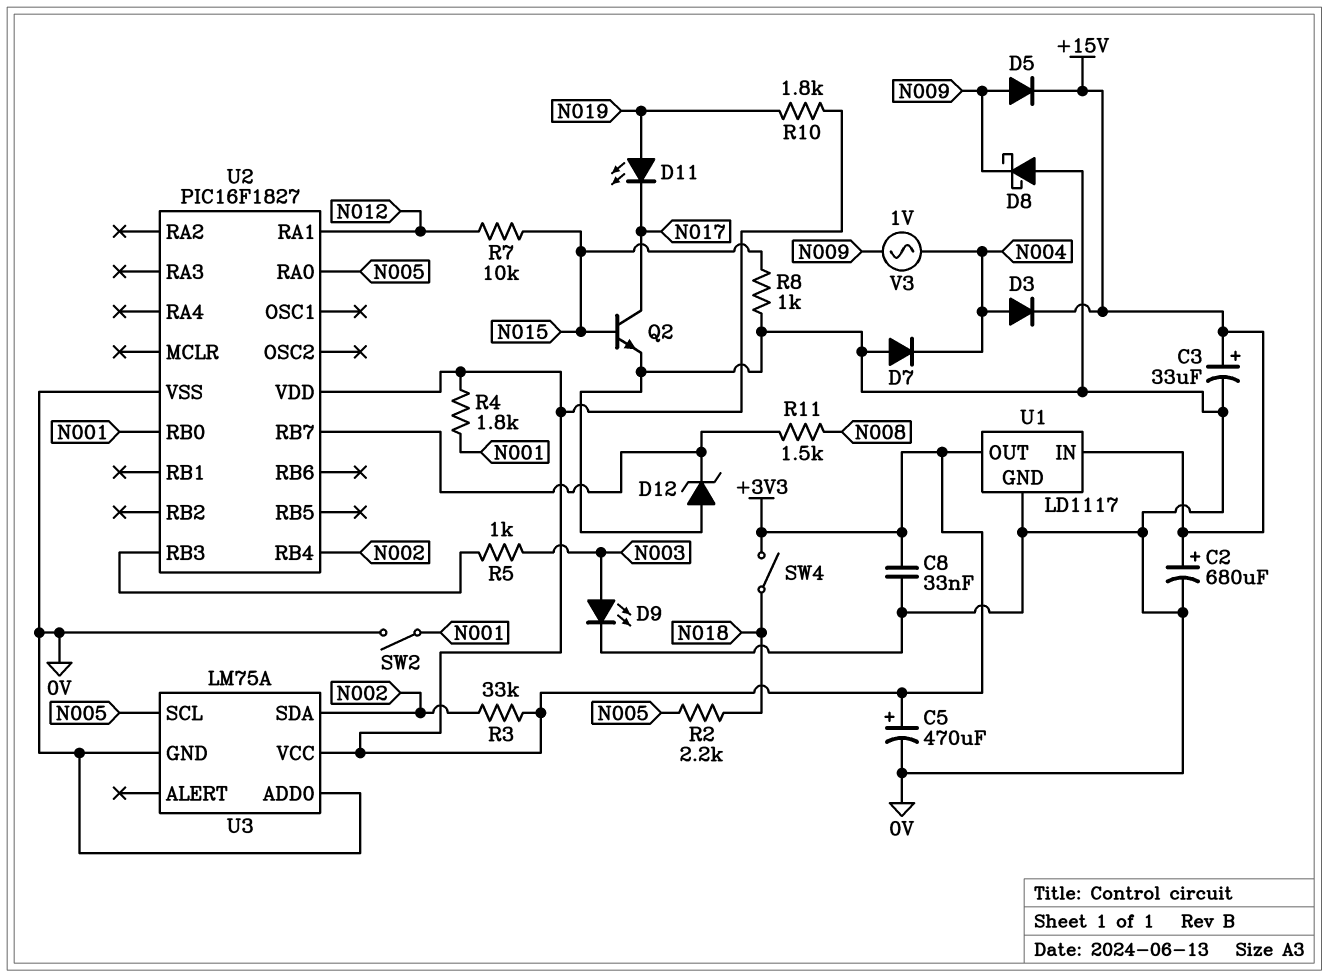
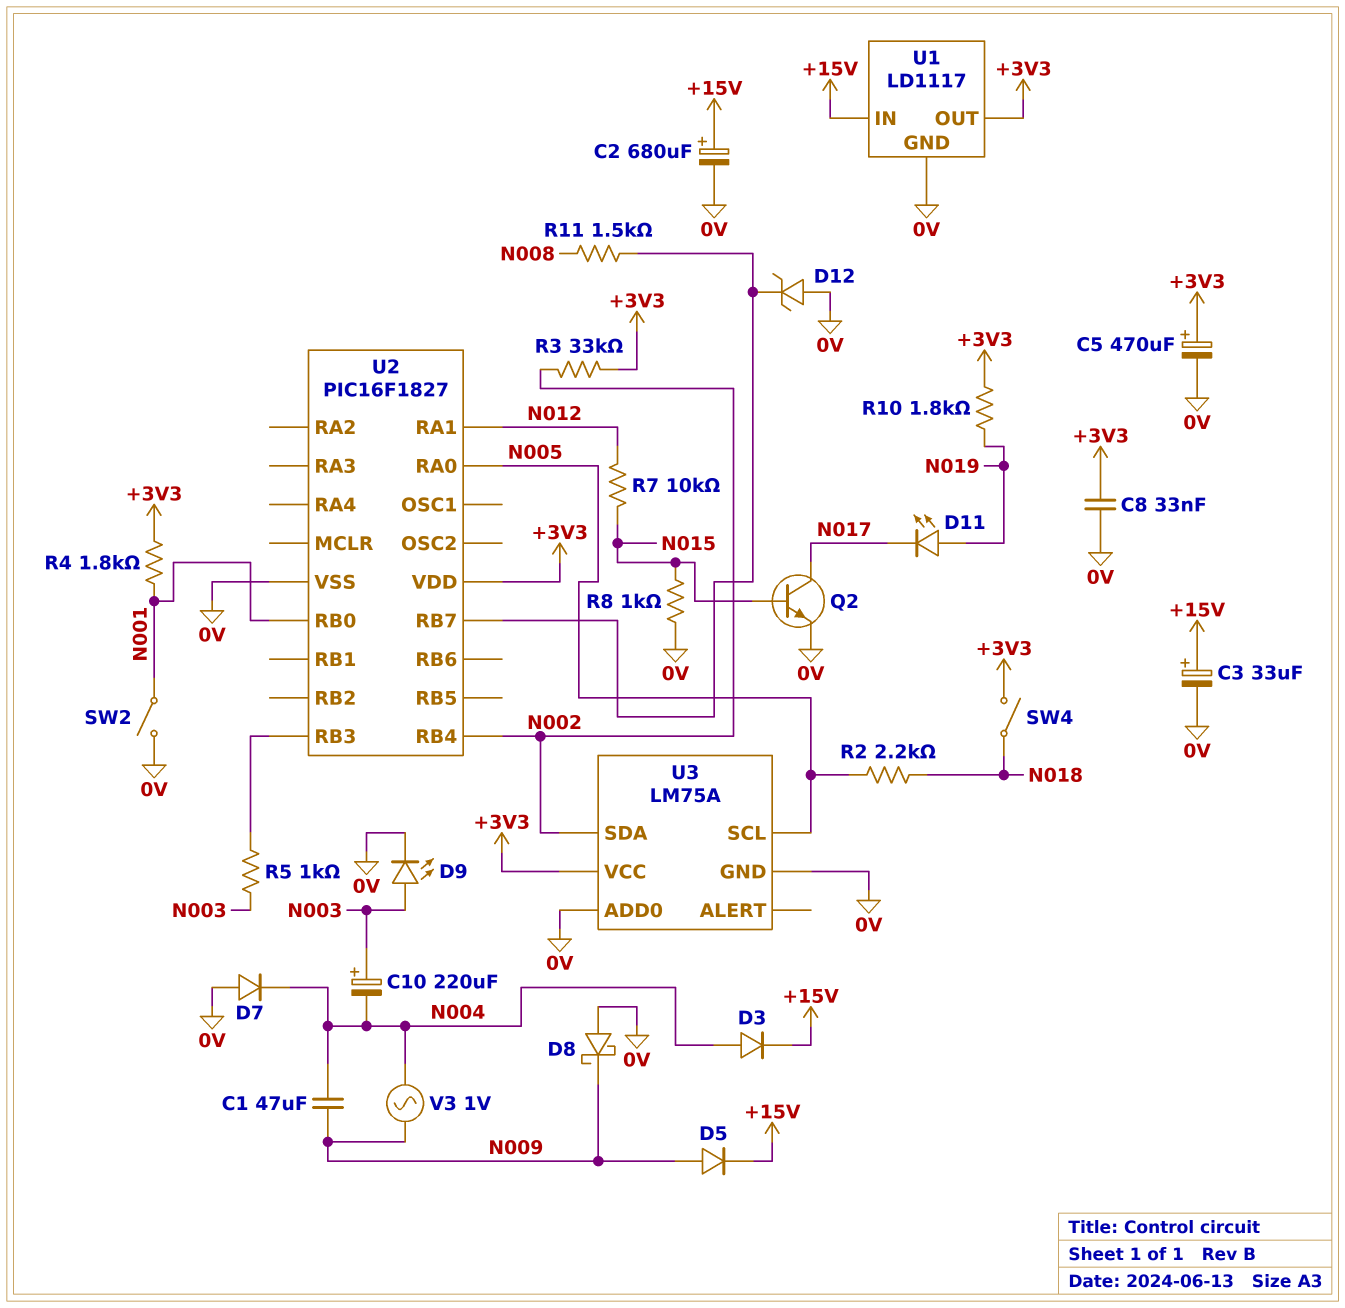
C1: none -> 47uF (N004, N009)
C10: none -> 220uF (plus N003, minus N004)

